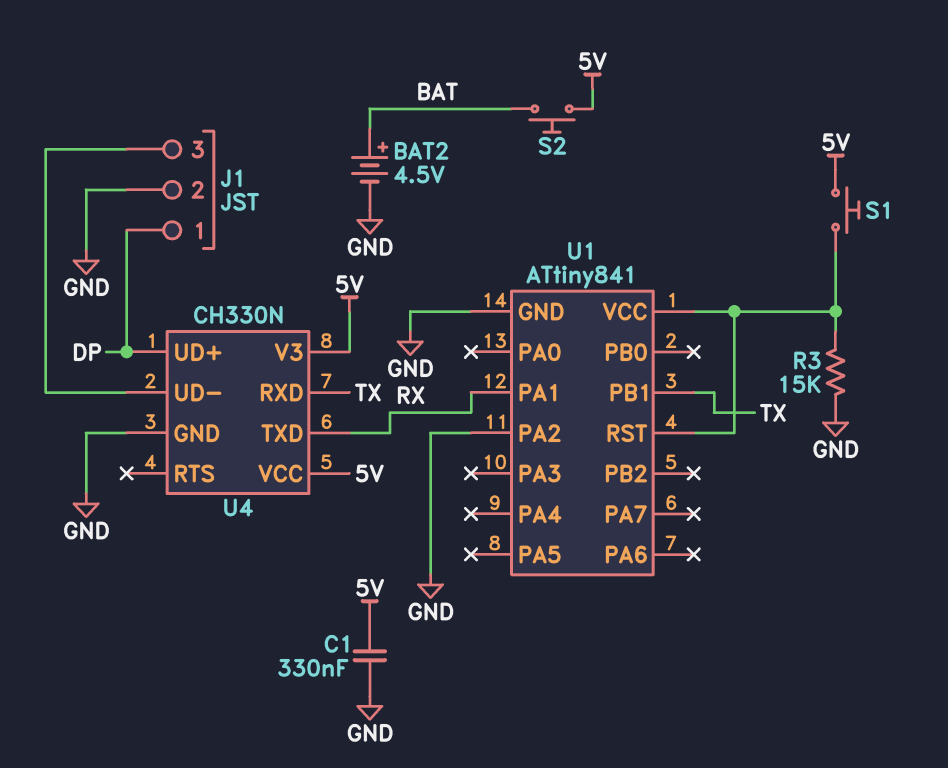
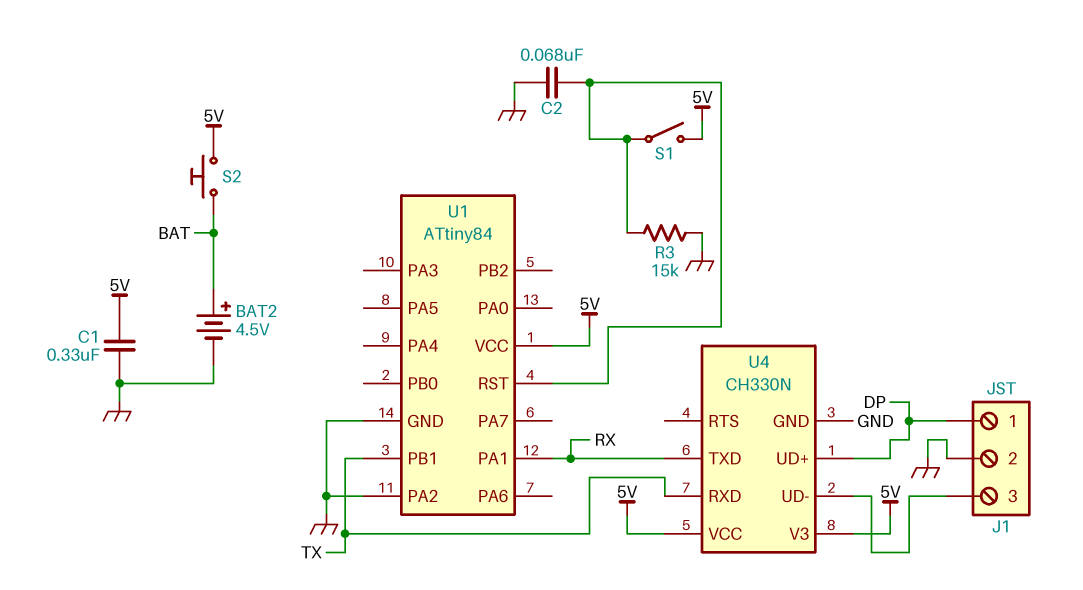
C2: none -> 68nF (GND, U1/RST)
S1: button (5V, U1/RST) -> switch (5V, U1/RST)
U1: ATtiny841 -> ATtiny84
U1 pin VCC: U1/RST -> 5V

